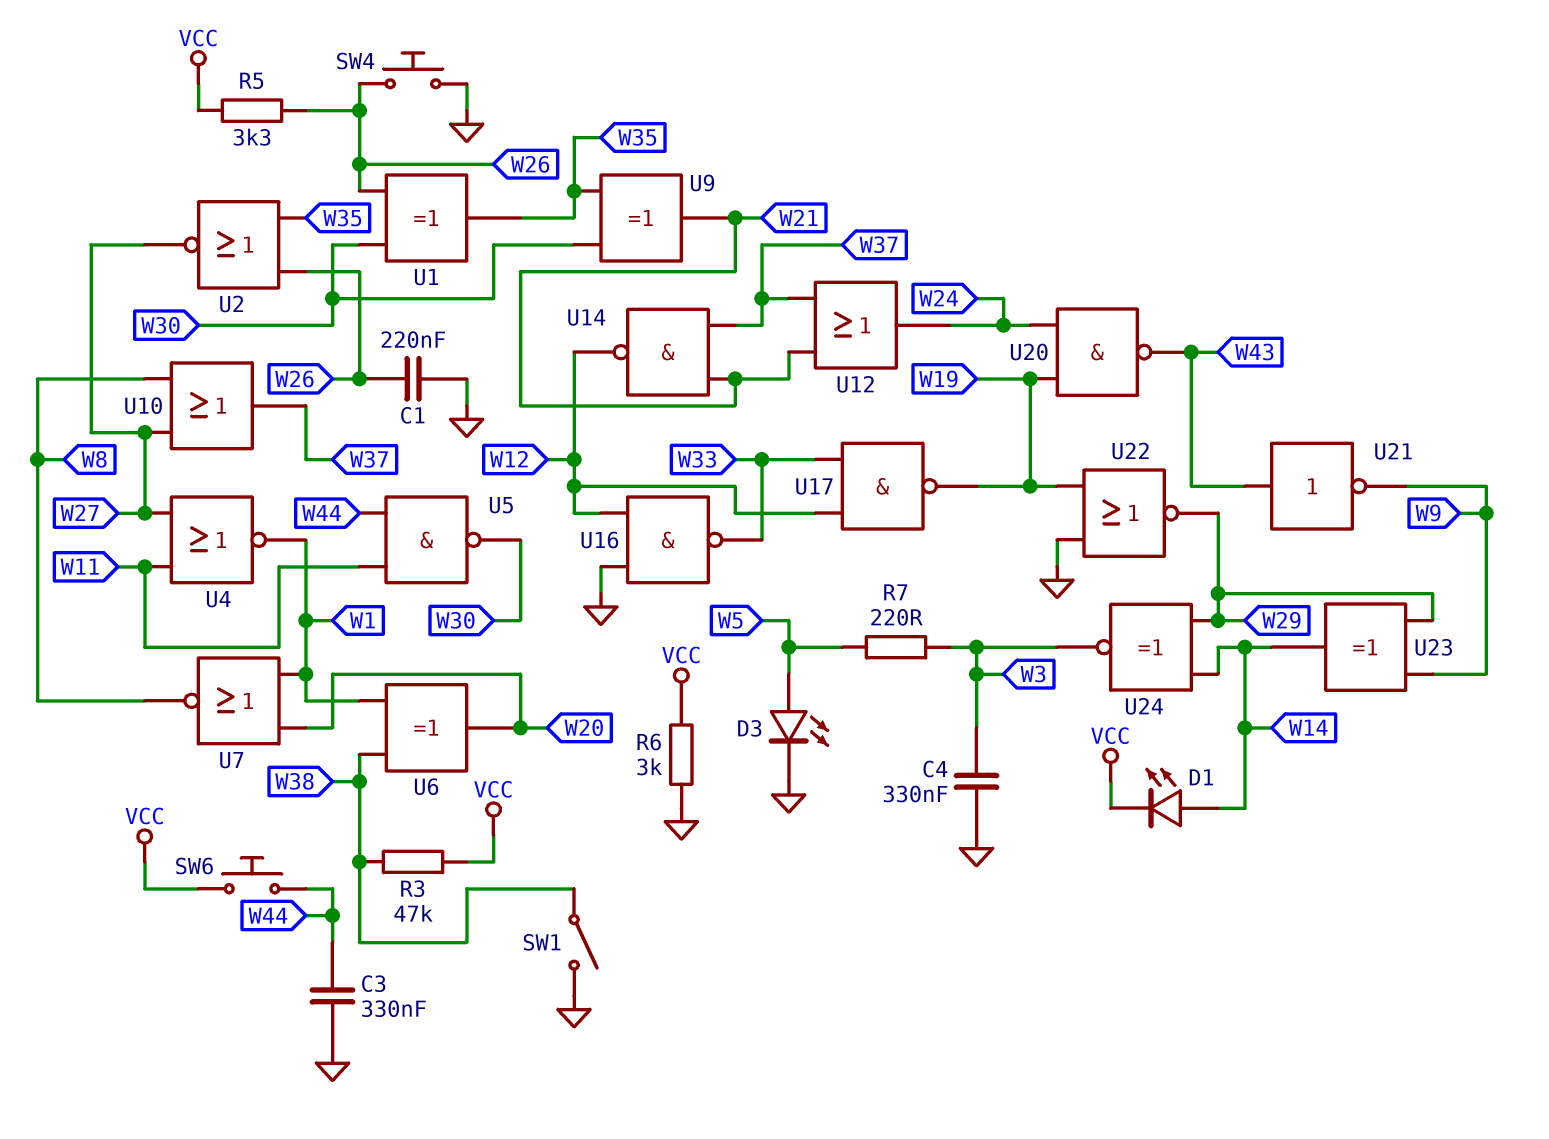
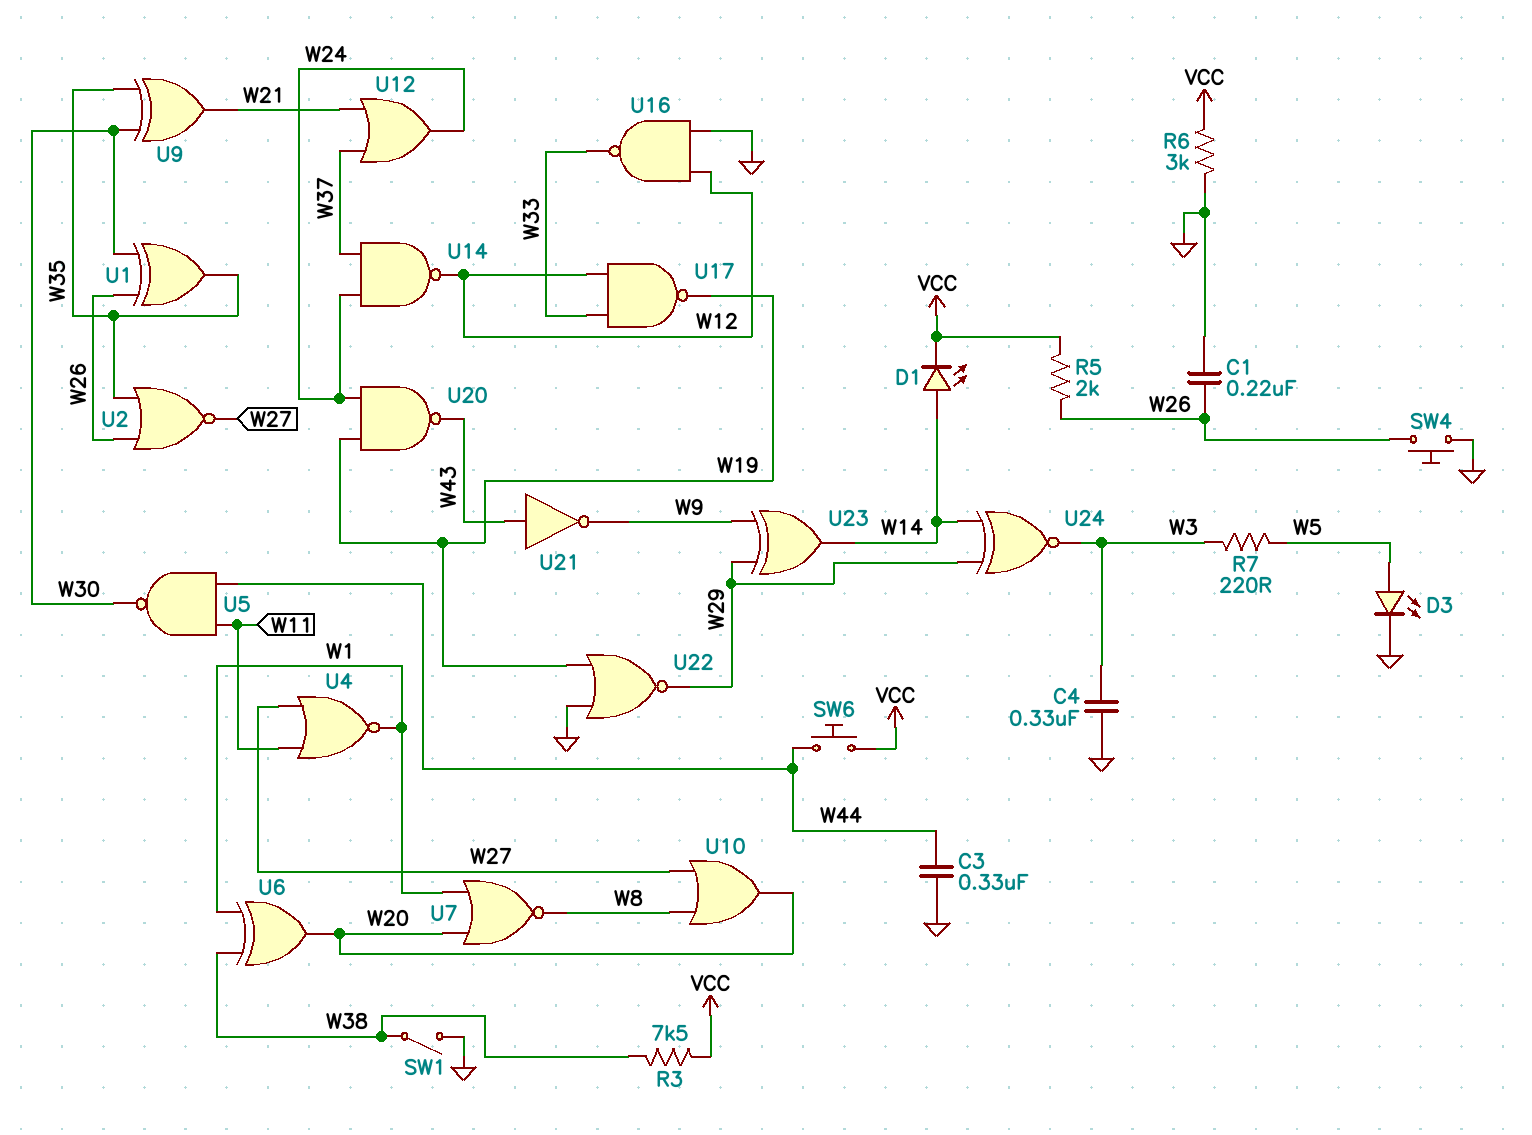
R3: 47k (VCC, W38) -> 7.5k (VCC, W38)
R5: 3.3k (VCC, W26) -> 2k (VCC, W26)
U10: OR (in W8, in W27, out W37) -> OR (in W8, in W27, out W20)
U14: NAND (in W21, in W37, out W12) -> NAND (in W24, in W37, out W12)

